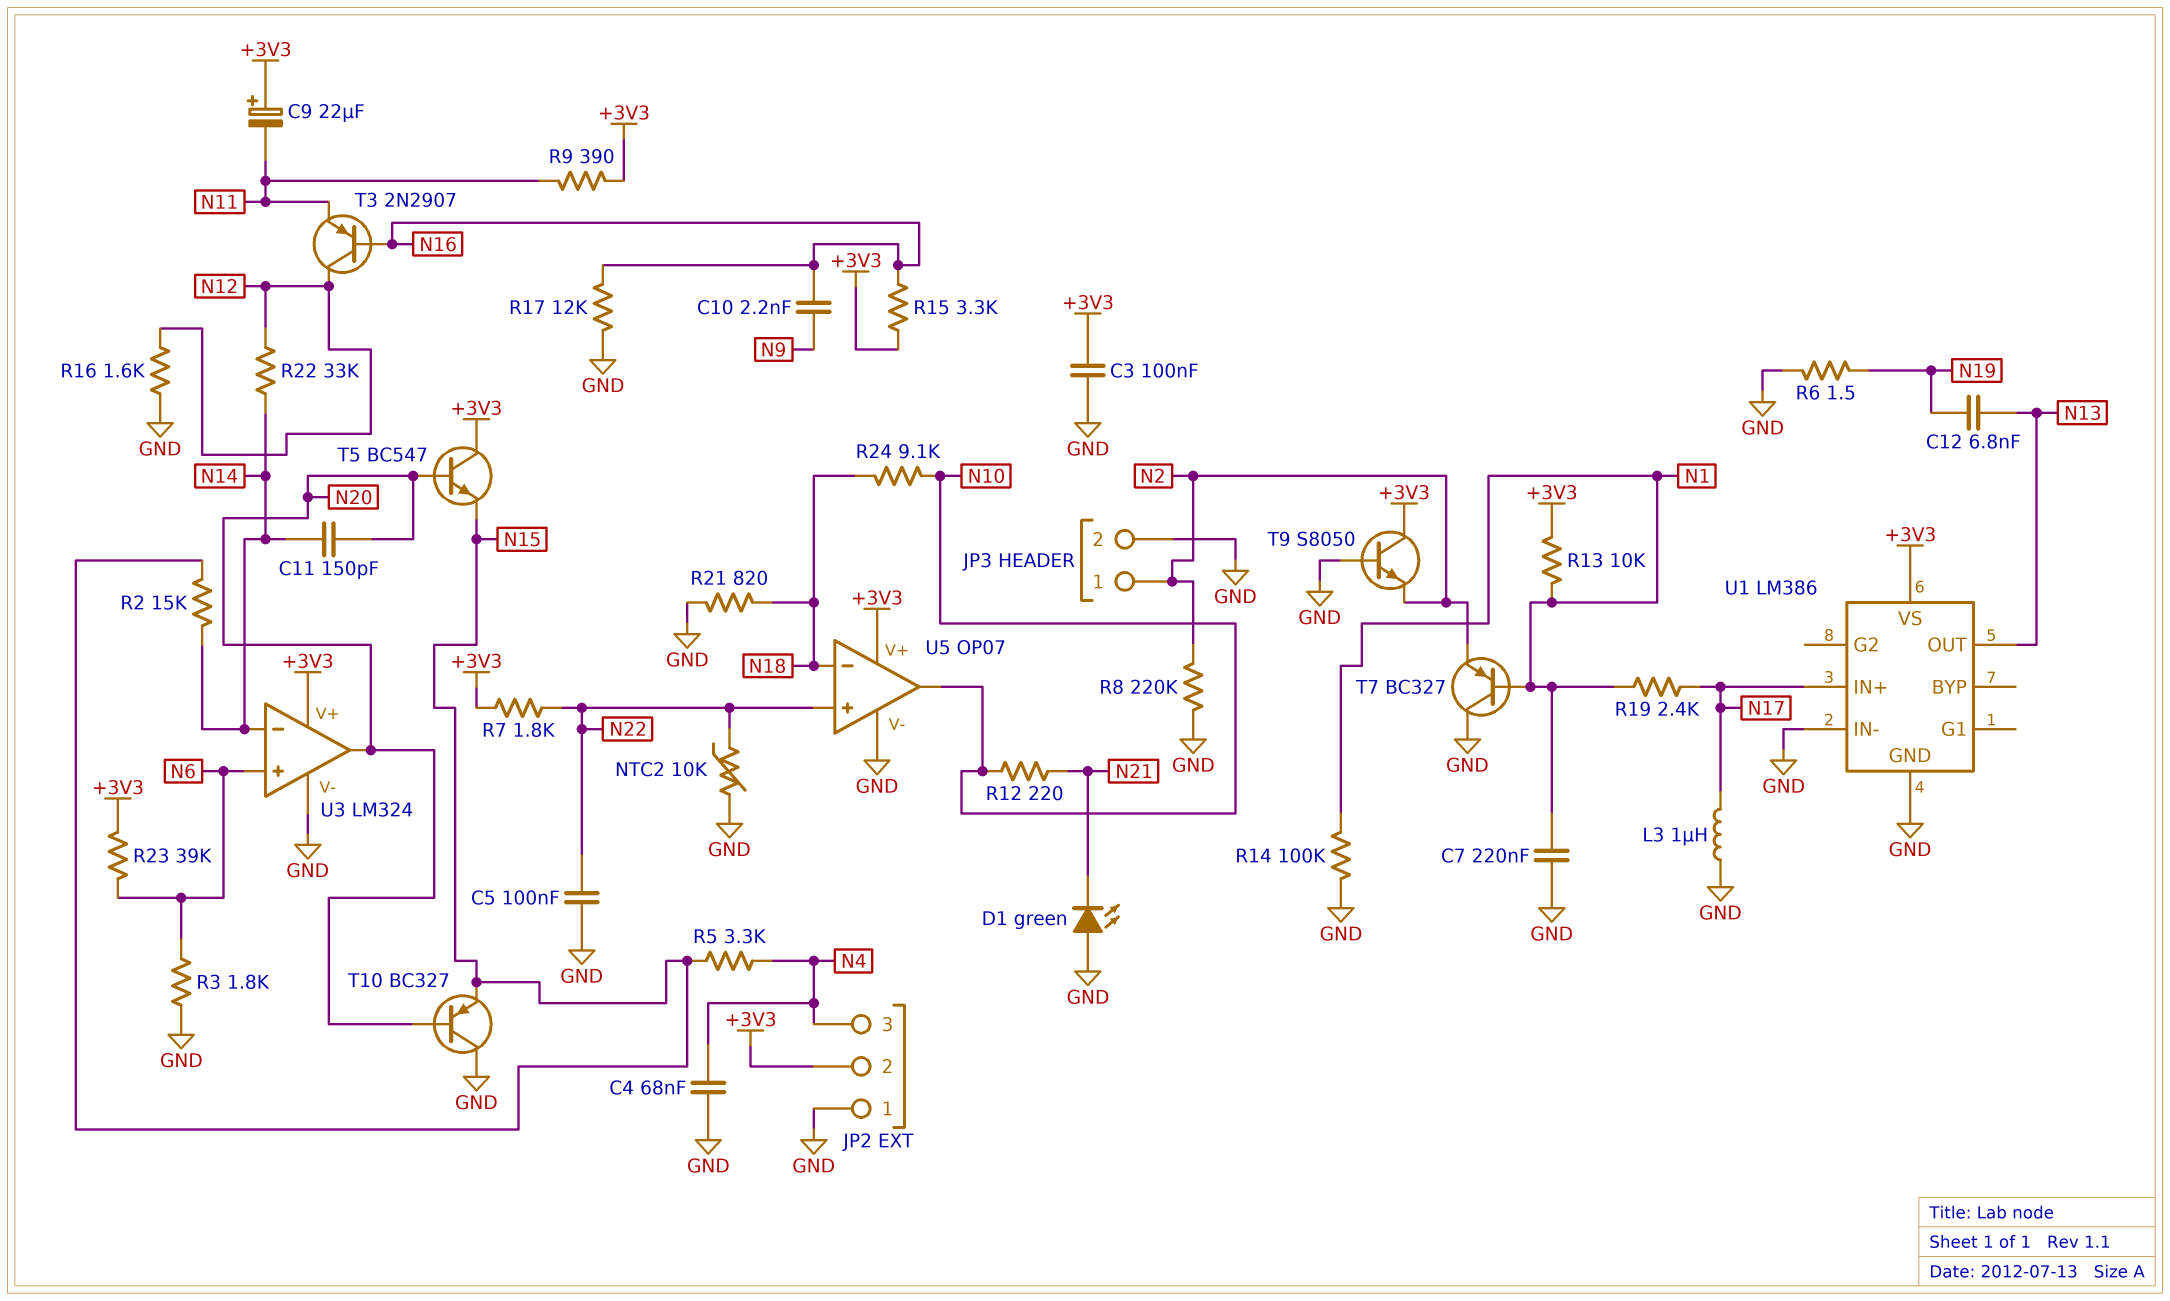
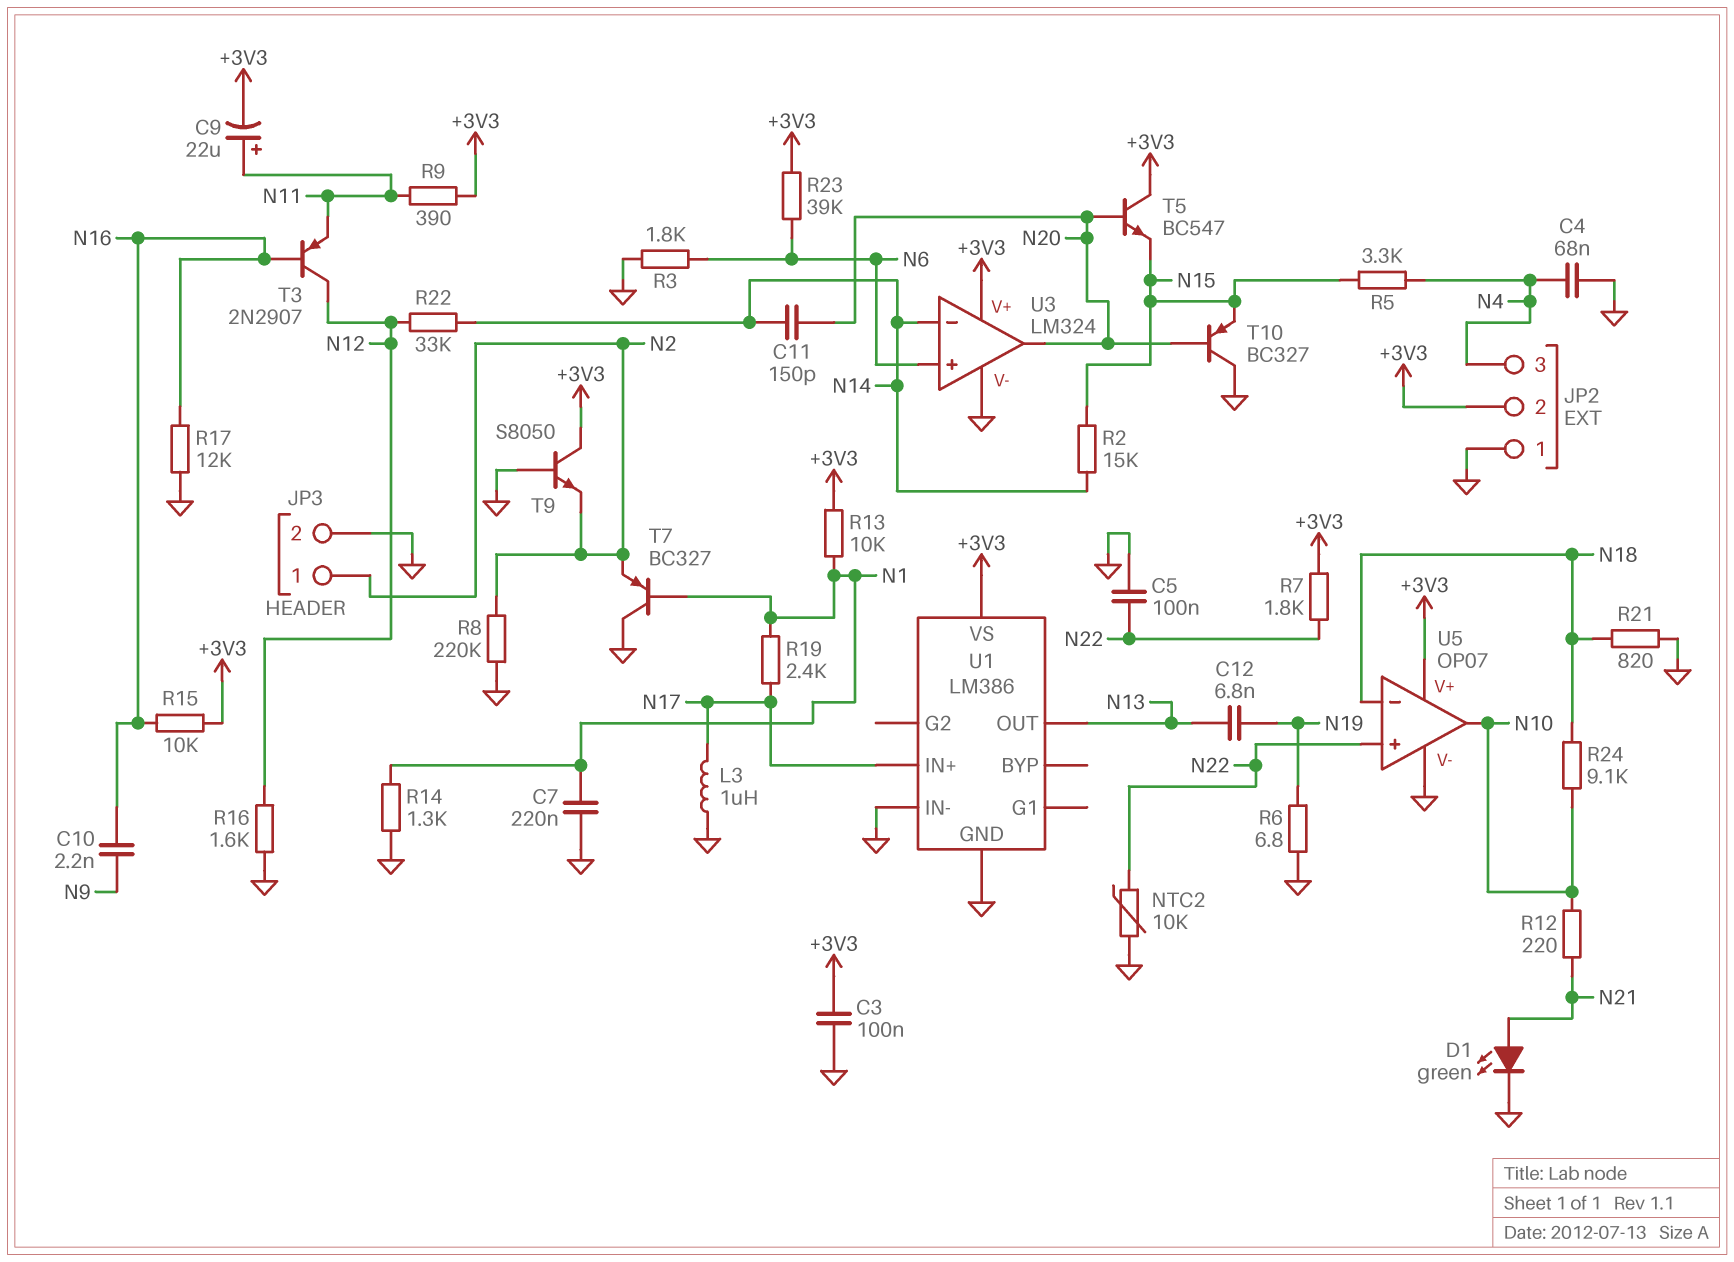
C9: 22uF (plus +3V3, minus N11) -> 22uF (plus N11, minus +3V3)
D1: LED green (A GND, K N21) -> LED green (A N21, K GND)
R6: 1.5 (GND, N19) -> 6.8 (GND, N19)
R14: 100k (GND, N1) -> 1.3k (GND, N1)
R15: 3.3k (+3V3, N16) -> 10k (+3V3, N16)

